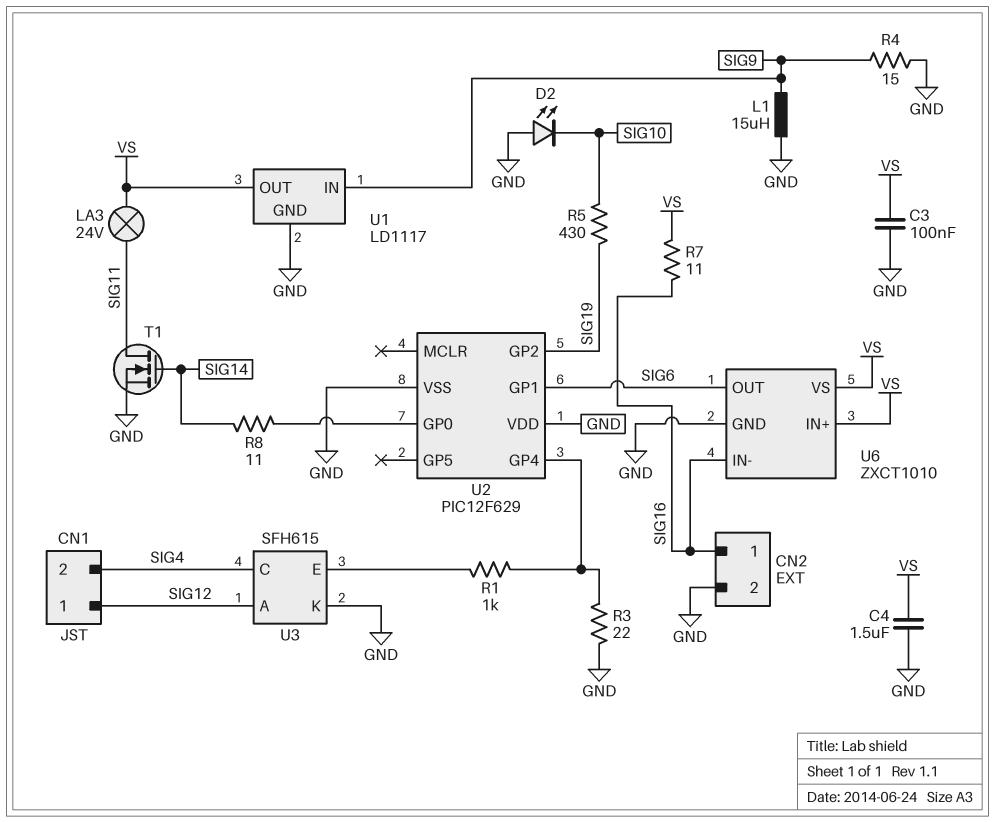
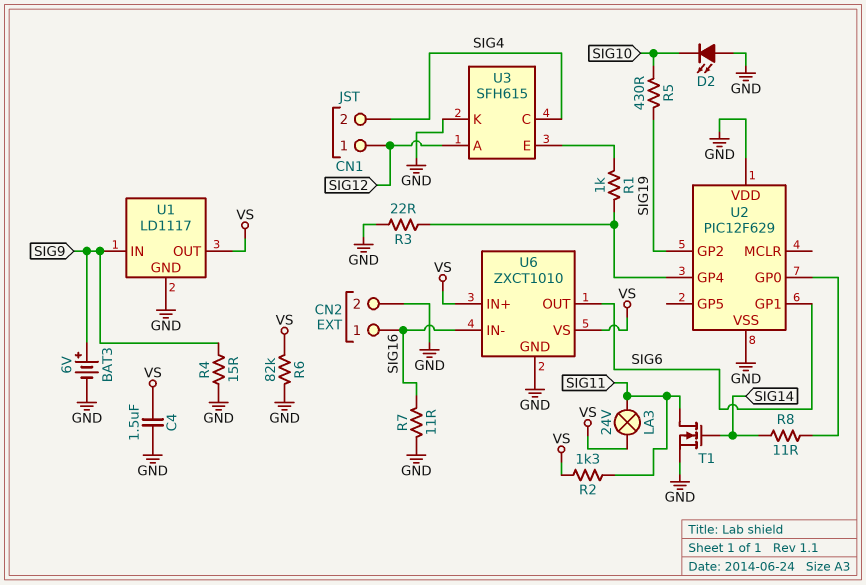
BAT3: none -> 6V (plus SIG9, minus GND)
C3: 100nF (GND, VS) -> none
L1: 15uH (GND, SIG9) -> none
R2: none -> 1.3k (SIG11, VS)
R6: none -> 82k (GND, VS)
R7: 11 (SIG16, VS) -> 11 (GND, SIG16)

